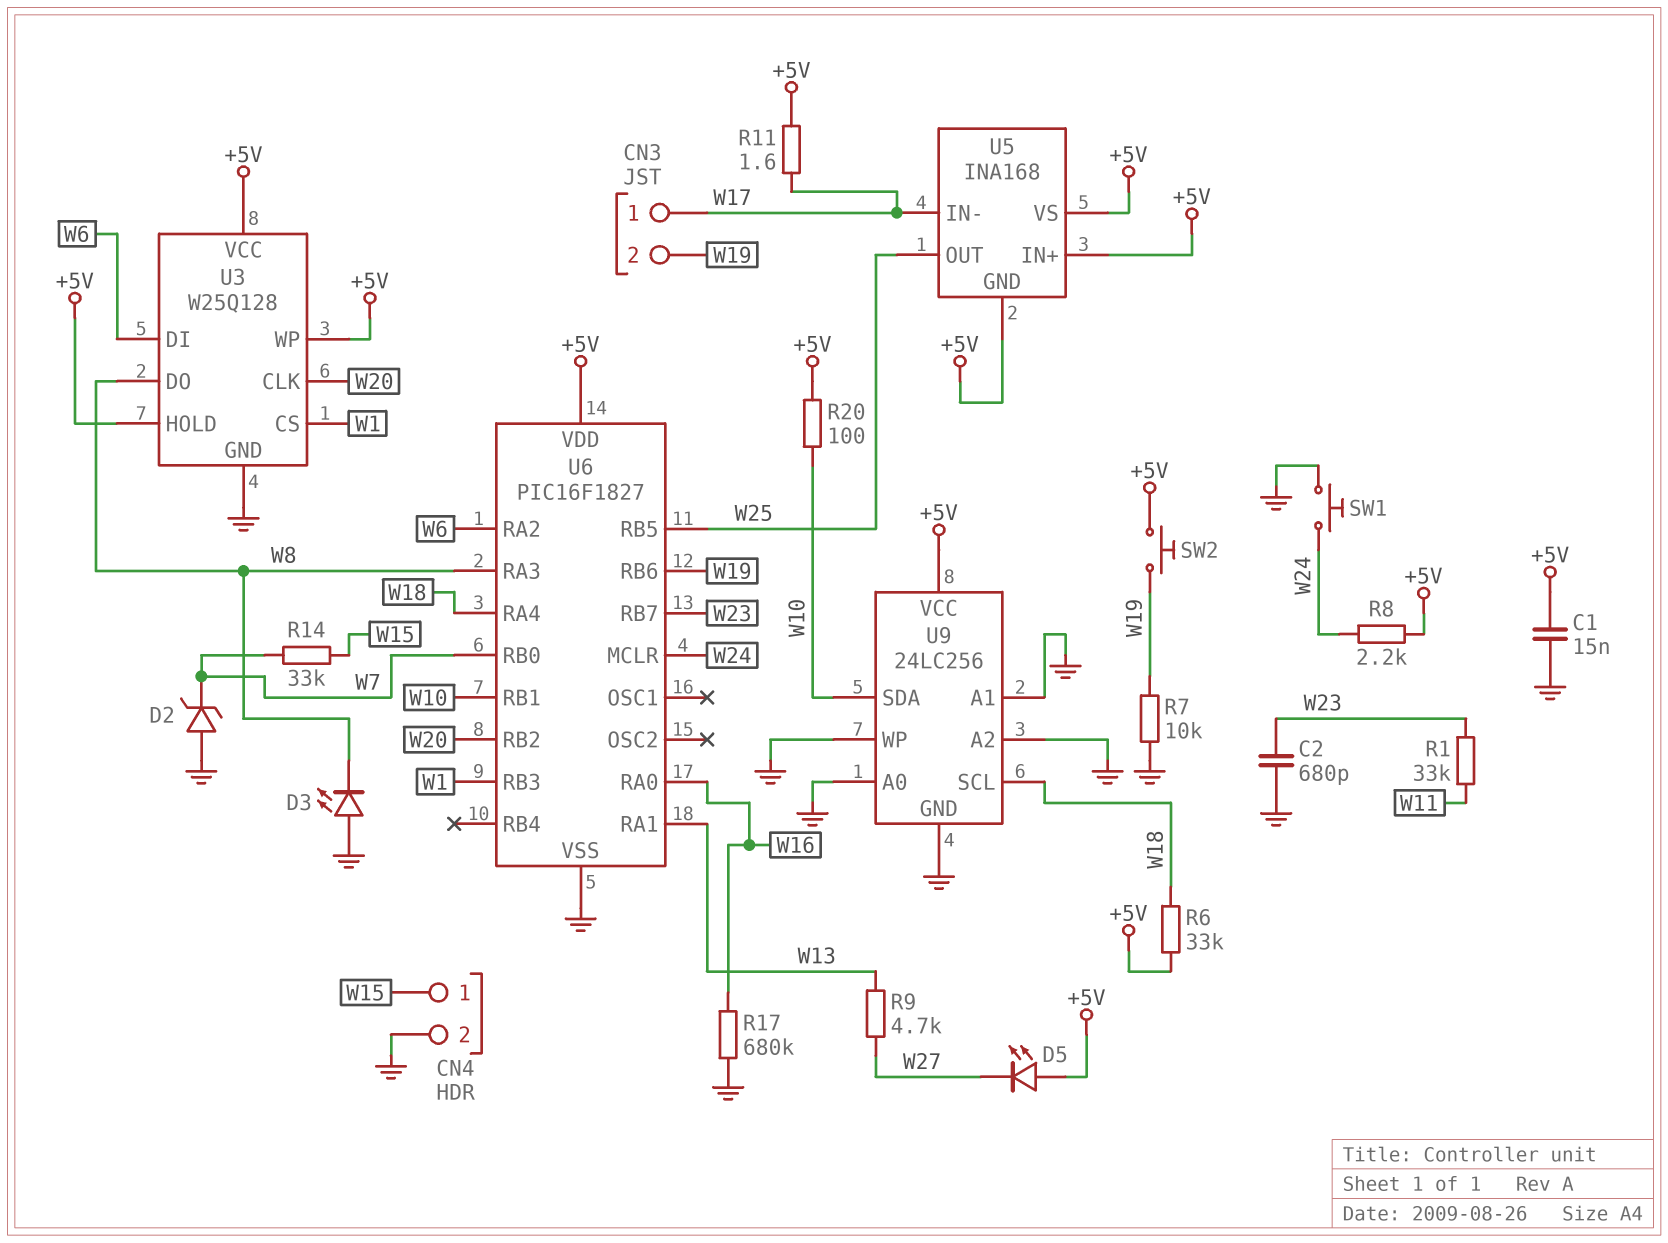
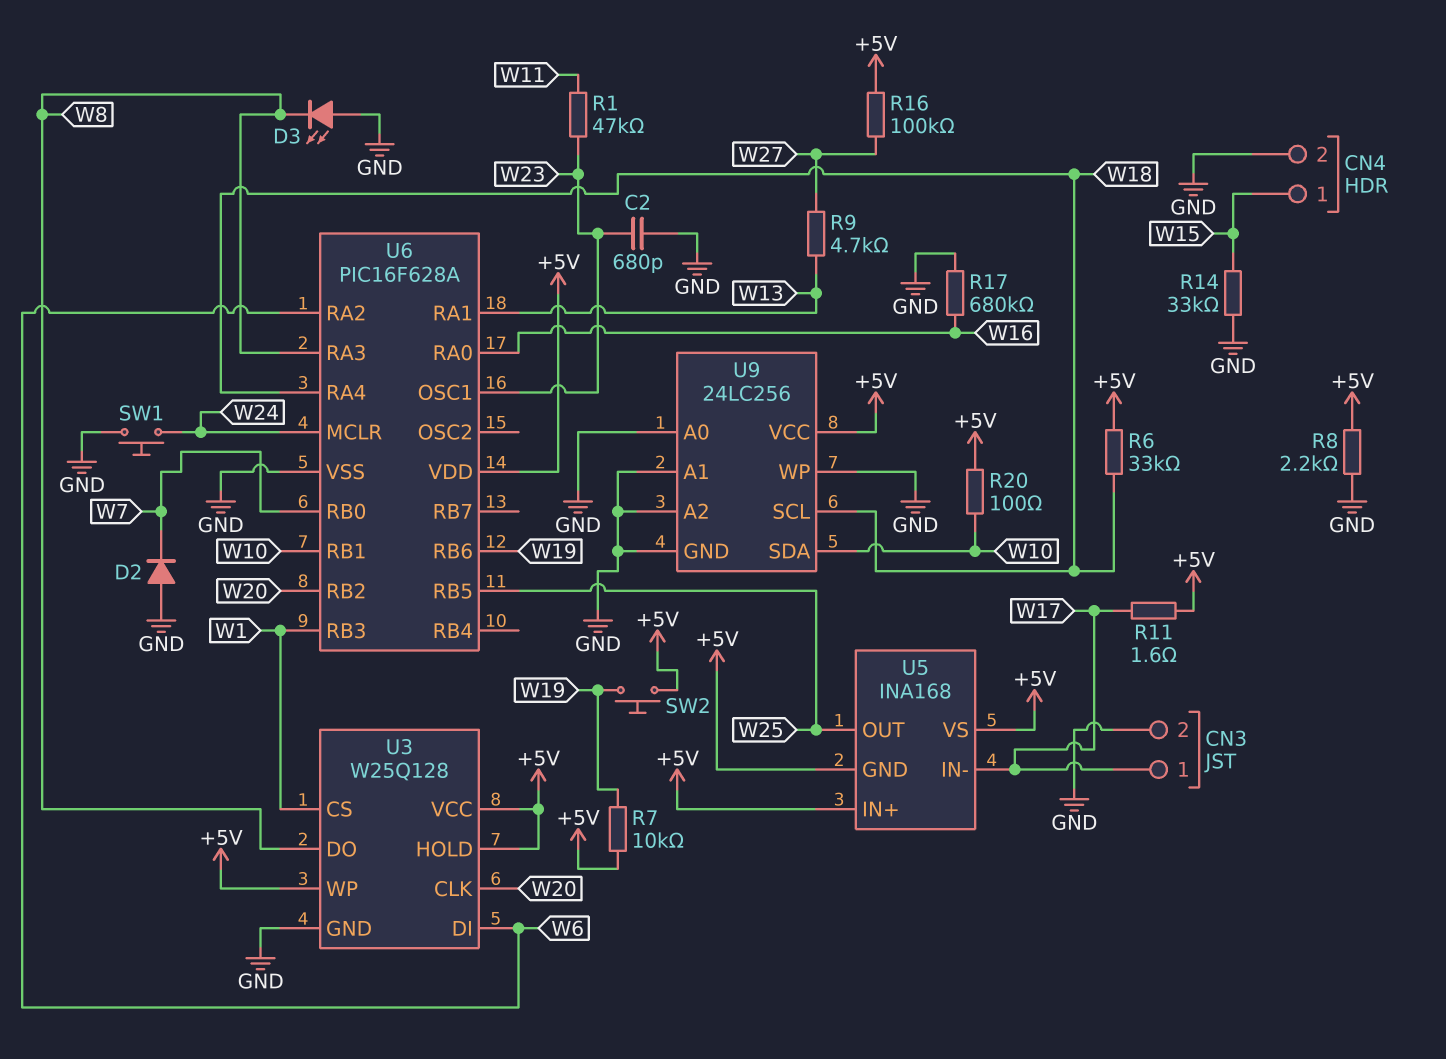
C1: 15nF (+5V, GND) -> none
CN3 pin 2: W19 -> GND
D2: zener (A GND, K W7) -> diode (A GND, K W7)
D5: LED (A +5V, K W27) -> none
R1: 33k (W11, W23) -> 47k (W11, W23)
R7: 10k (GND, W19) -> 10k (+5V, W19)
R8: 2.2k (+5V, W24) -> 2.2k (+5V, GND)
R14: 33k (W7, W15) -> 33k (GND, W15)
R16: none -> 100k (+5V, W27)
U6: PIC16F1827 -> PIC16F628A
U6 pin OSC1: none -> W23
U6 pin RB7: W23 -> none

